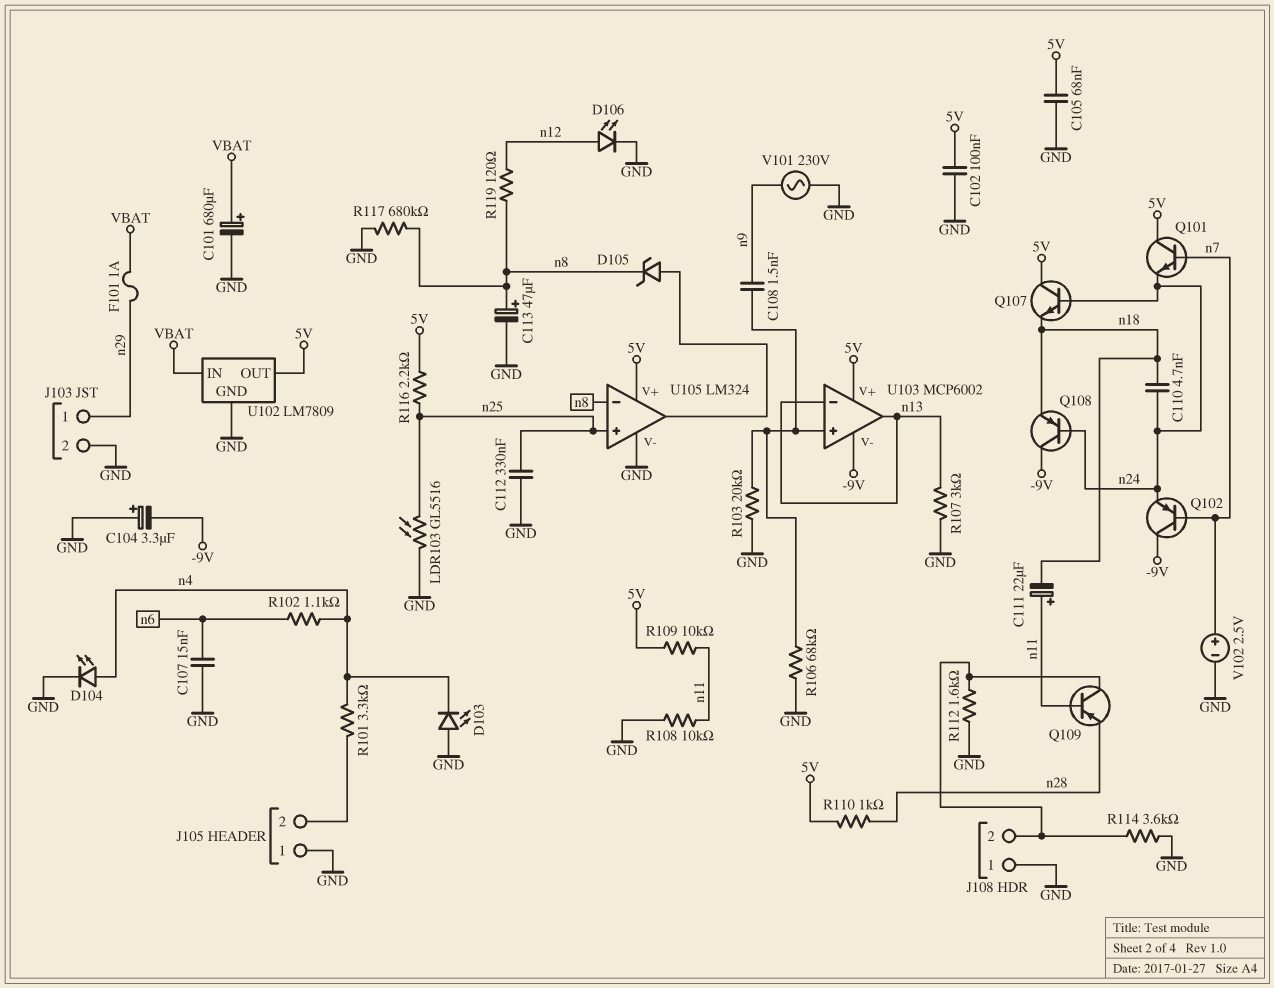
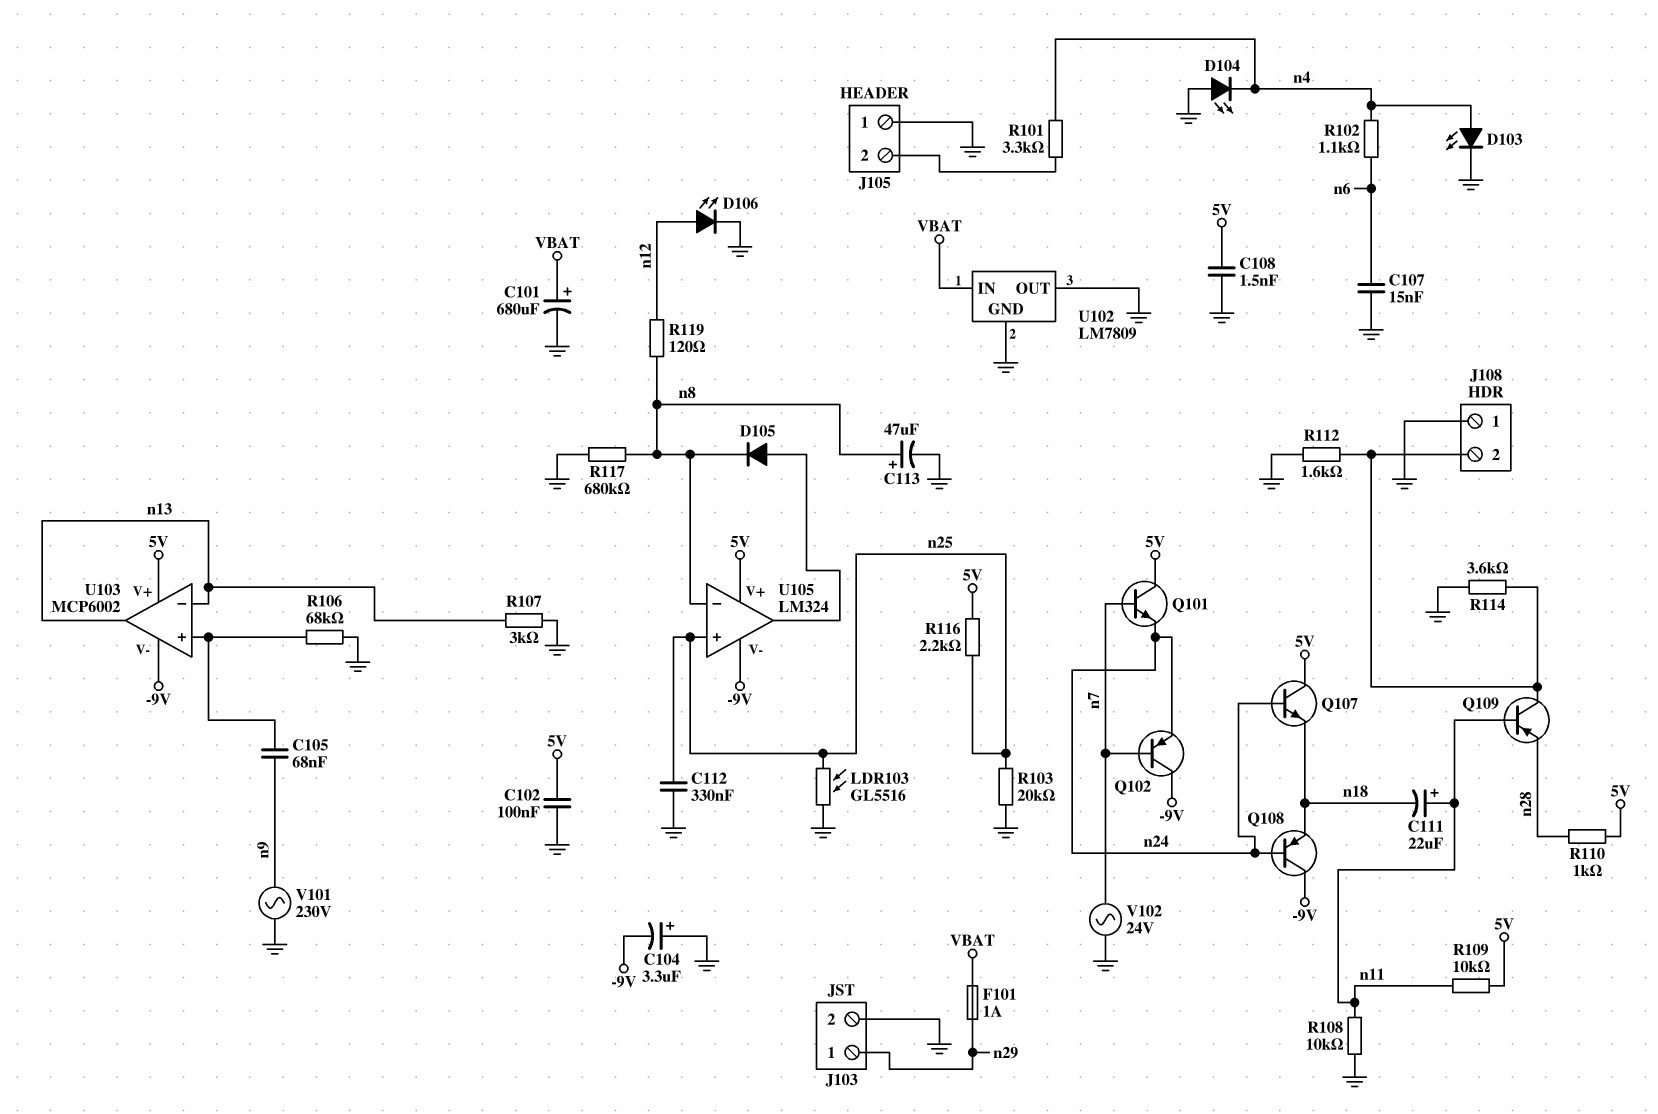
C105: 68nF (5V, GND) -> 68nF (U103/in+, n9)
C108: 1.5nF (U103/in+, n9) -> 1.5nF (5V, GND)
C110: 4.7nF (n18, n24) -> none
D103: LED (A GND, K n4) -> LED (A n4, K GND)
D104: LED (A n4, K GND) -> LED (A GND, K n4)
D105: zener (A U105/out, K n8) -> diode (A U105/out, K n8)
R103: 20k (GND, U103/in+) -> 20k (GND, n25)
U102 pin OUT: 5V -> GND
U105 pin V-: GND -> -9V
V102: 2.5V (plus n7, minus GND) -> AC 24V (GND, n7)

